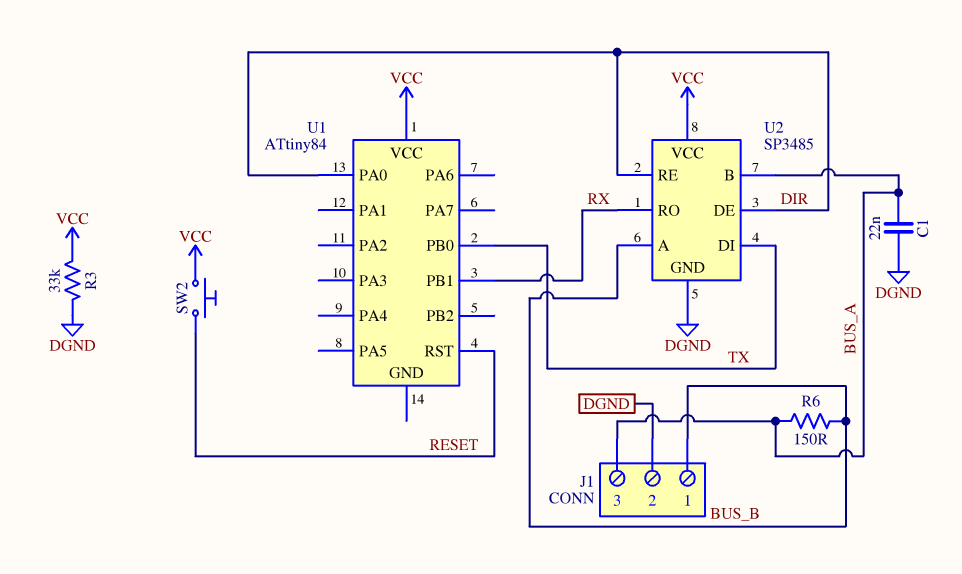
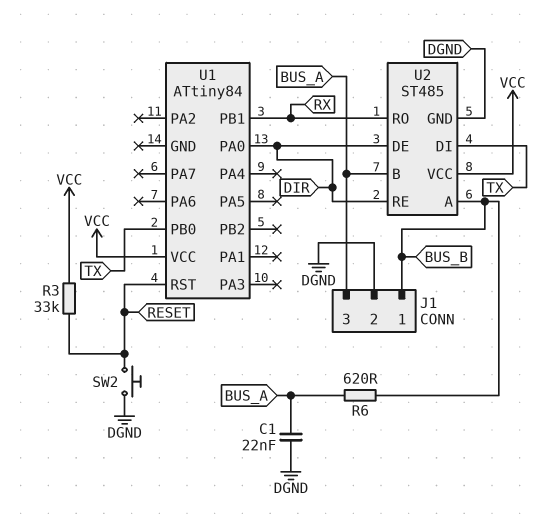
R3: 33k (DGND, VCC) -> 33k (RESET, VCC)
R6: 150 (BUS_A, BUS_B) -> 620 (BUS_A, BUS_B)
SW2: button (RESET, VCC) -> button (DGND, RESET)
U2: SP3485 -> ST485

